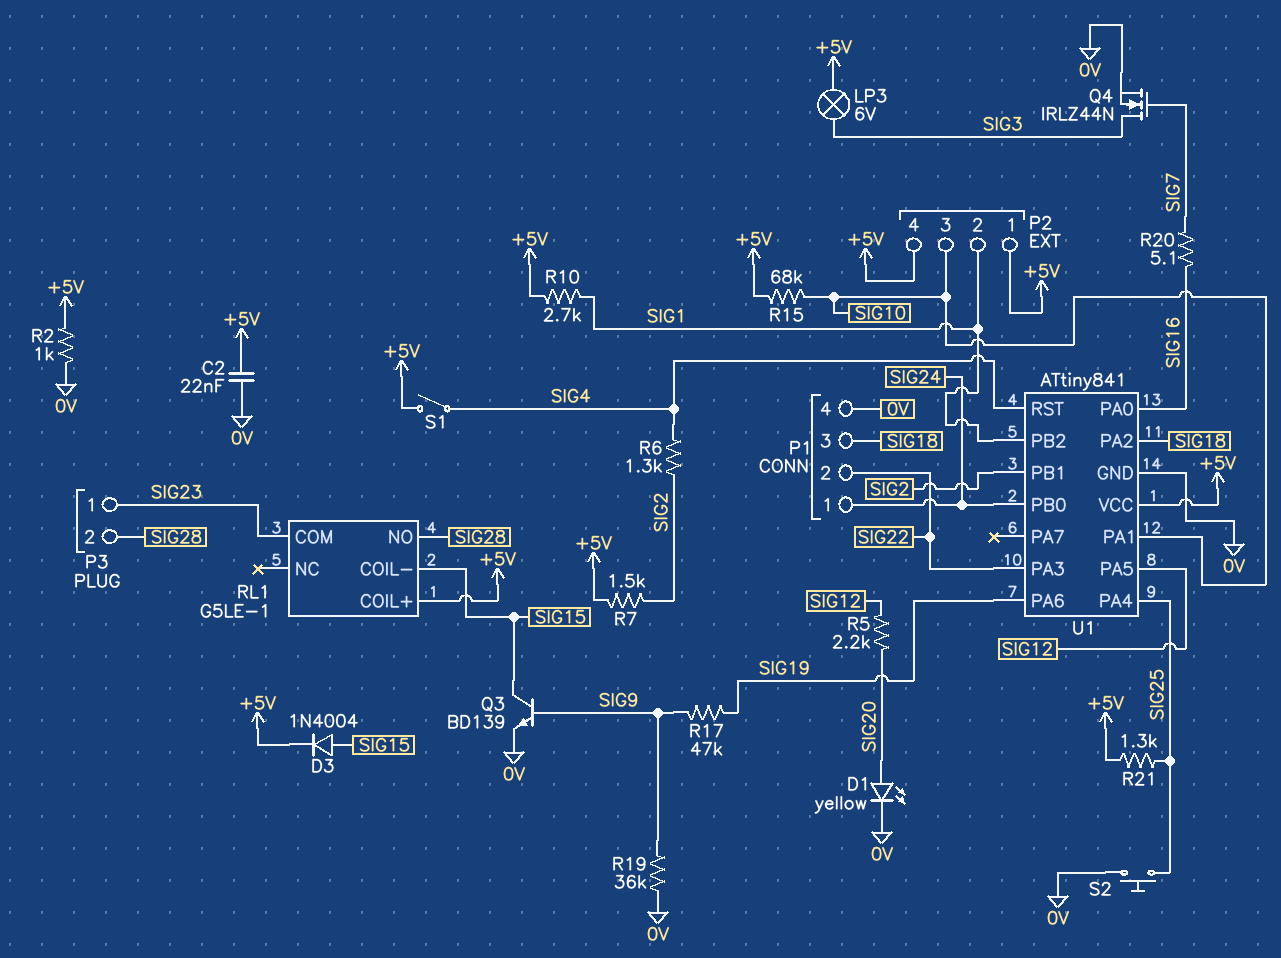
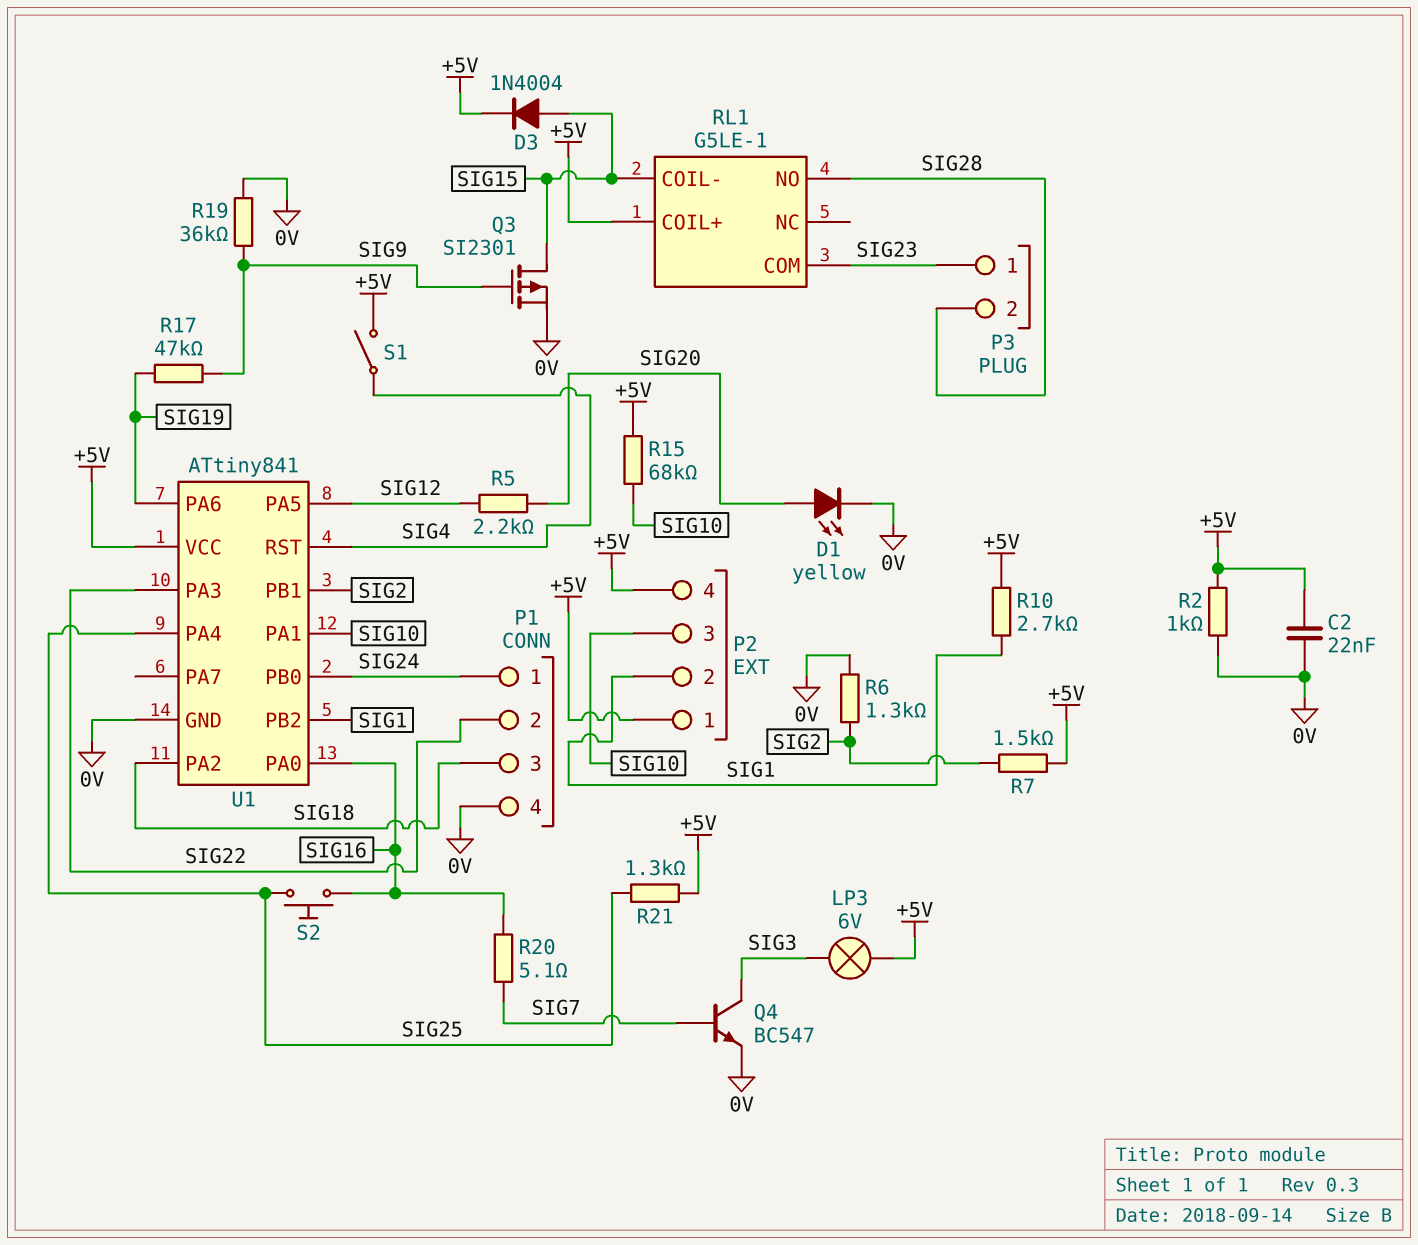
Q3: NPN BD139 (B SIG9, C SIG15, E 0V) -> PMOS SI2301 (G SIG9, D SIG15, S 0V)
Q4: NMOS IRLZ44N (G SIG7, D SIG3, S 0V) -> NPN BC547 (B SIG7, C SIG3, E 0V)
R6: 1.3k (SIG2, SIG4) -> 1.3k (0V, SIG2)
S2: button (0V, SIG25) -> button (SIG16, SIG25)

